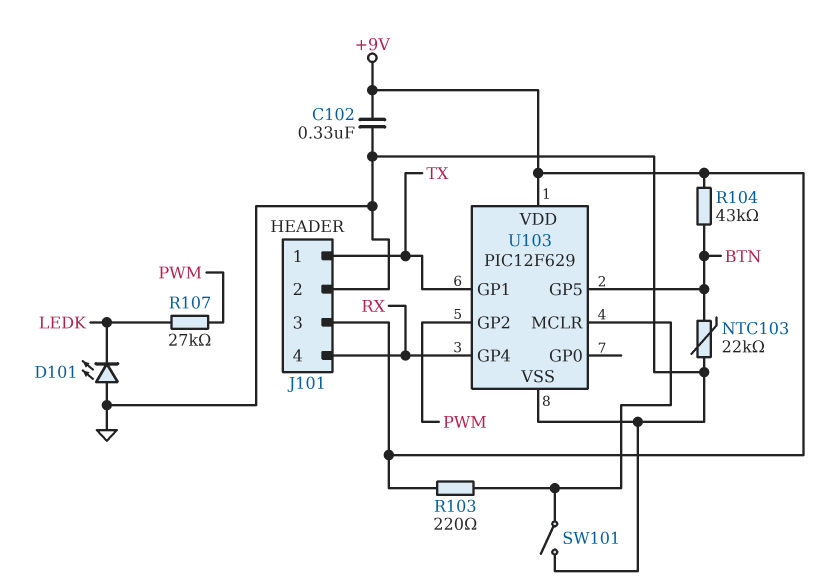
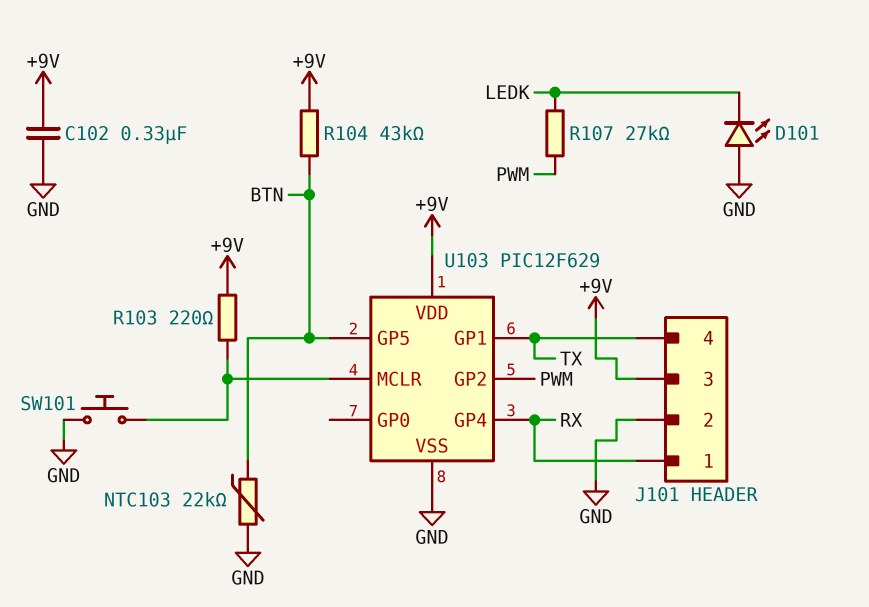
J101 pin 1: TX -> RX
J101 pin 4: RX -> TX
SW101: switch (GND, U103/MCLR) -> button (GND, U103/MCLR)

